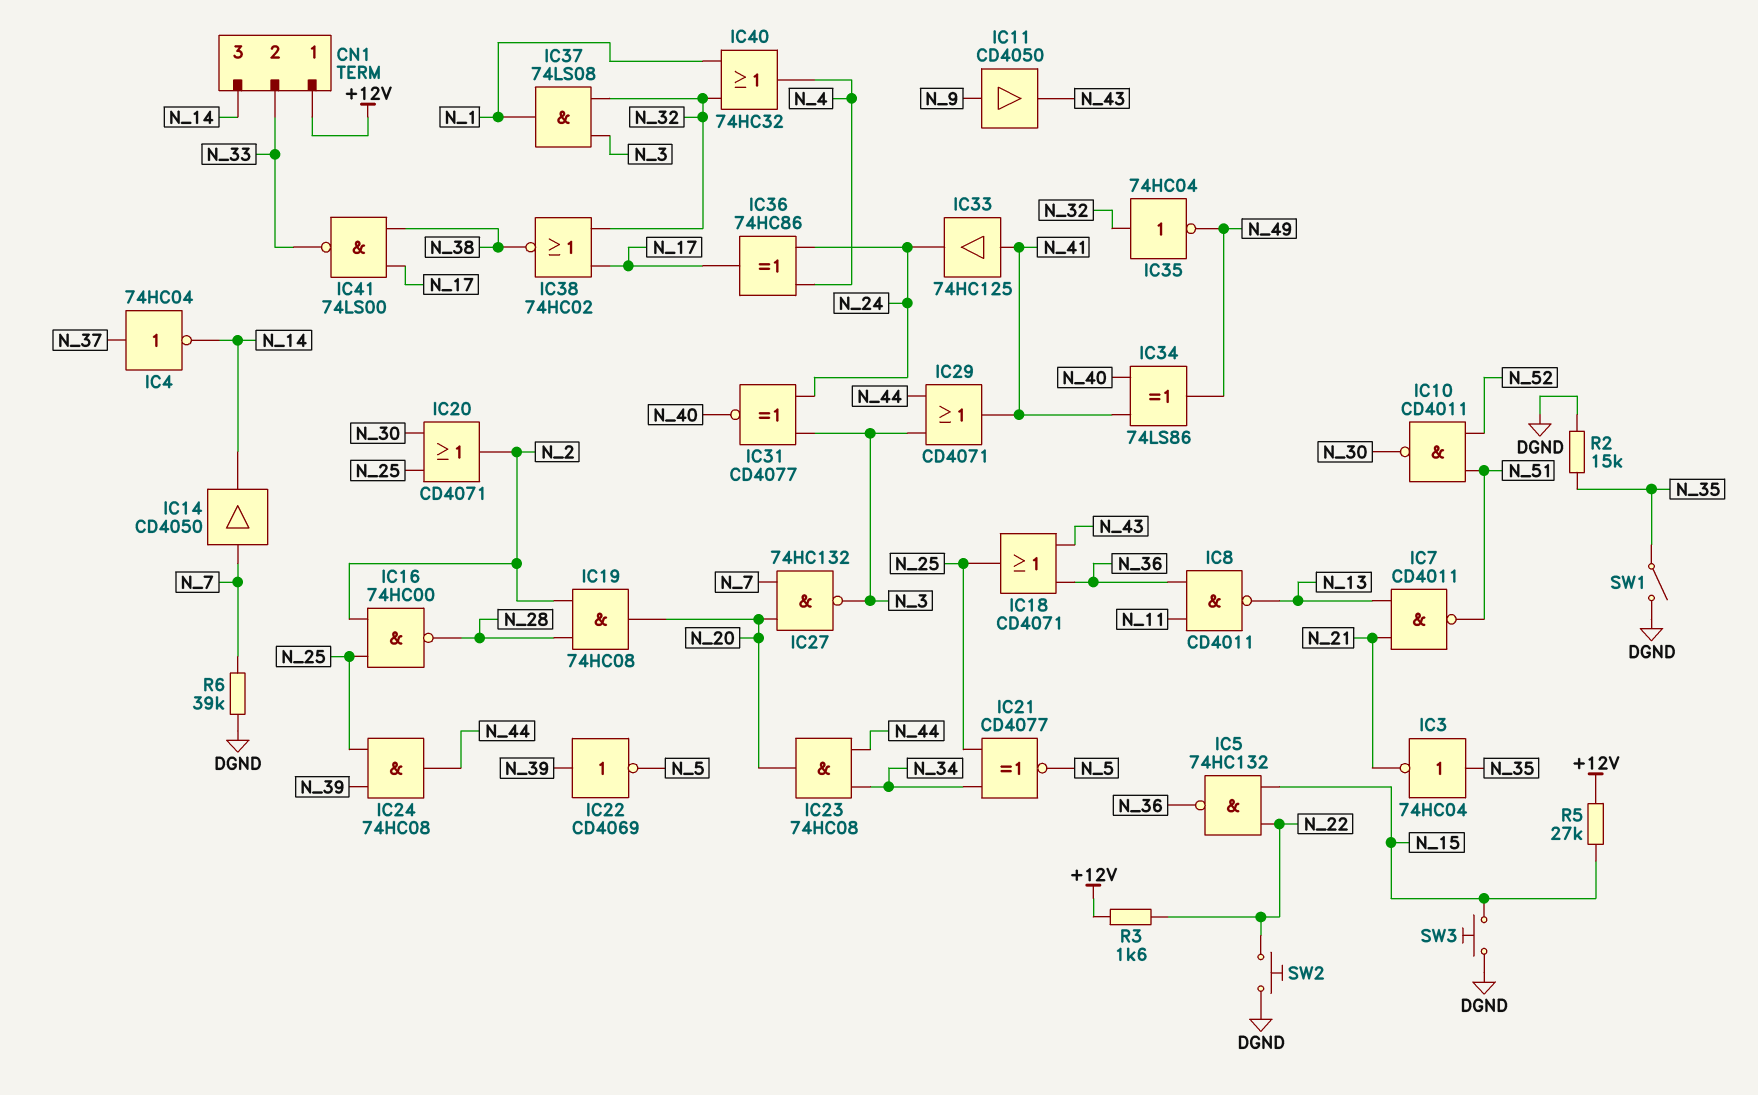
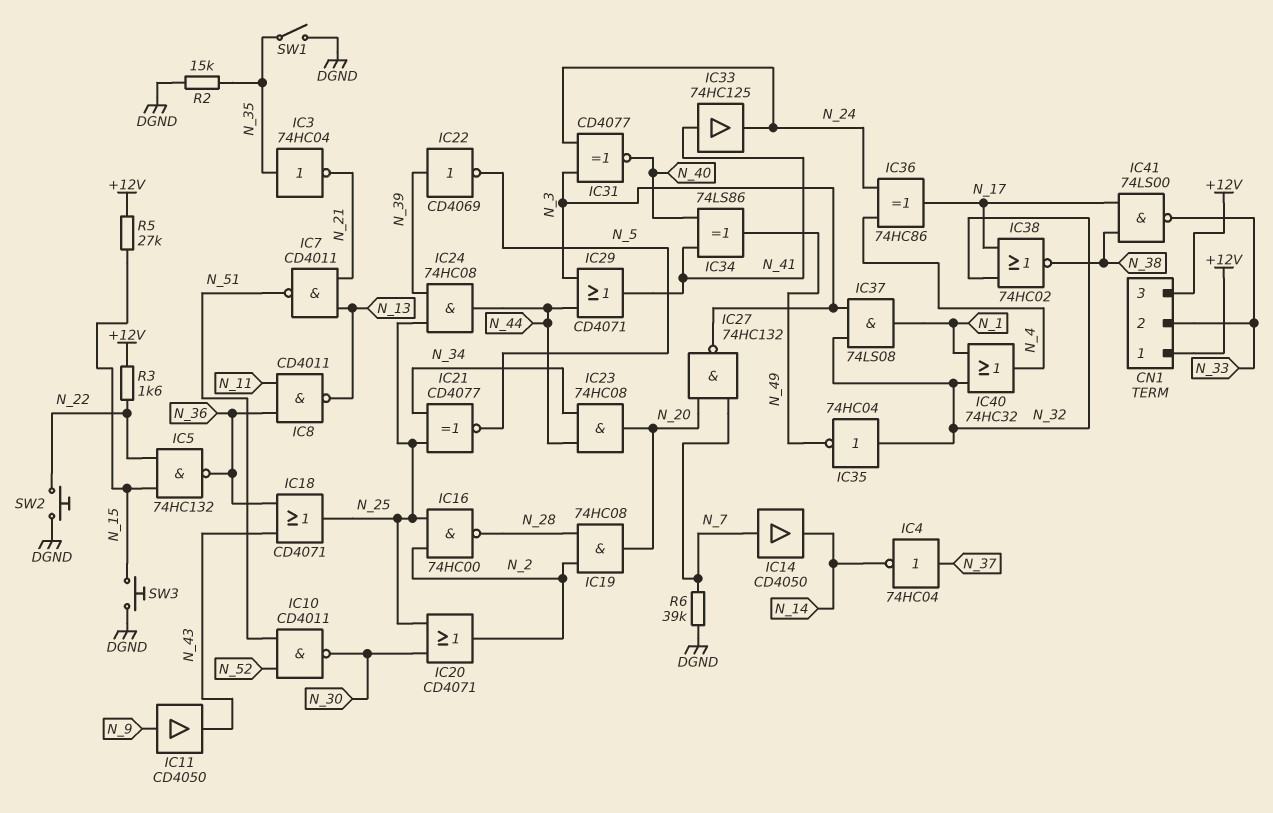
CN1 pin 3: N_14 -> +12V

